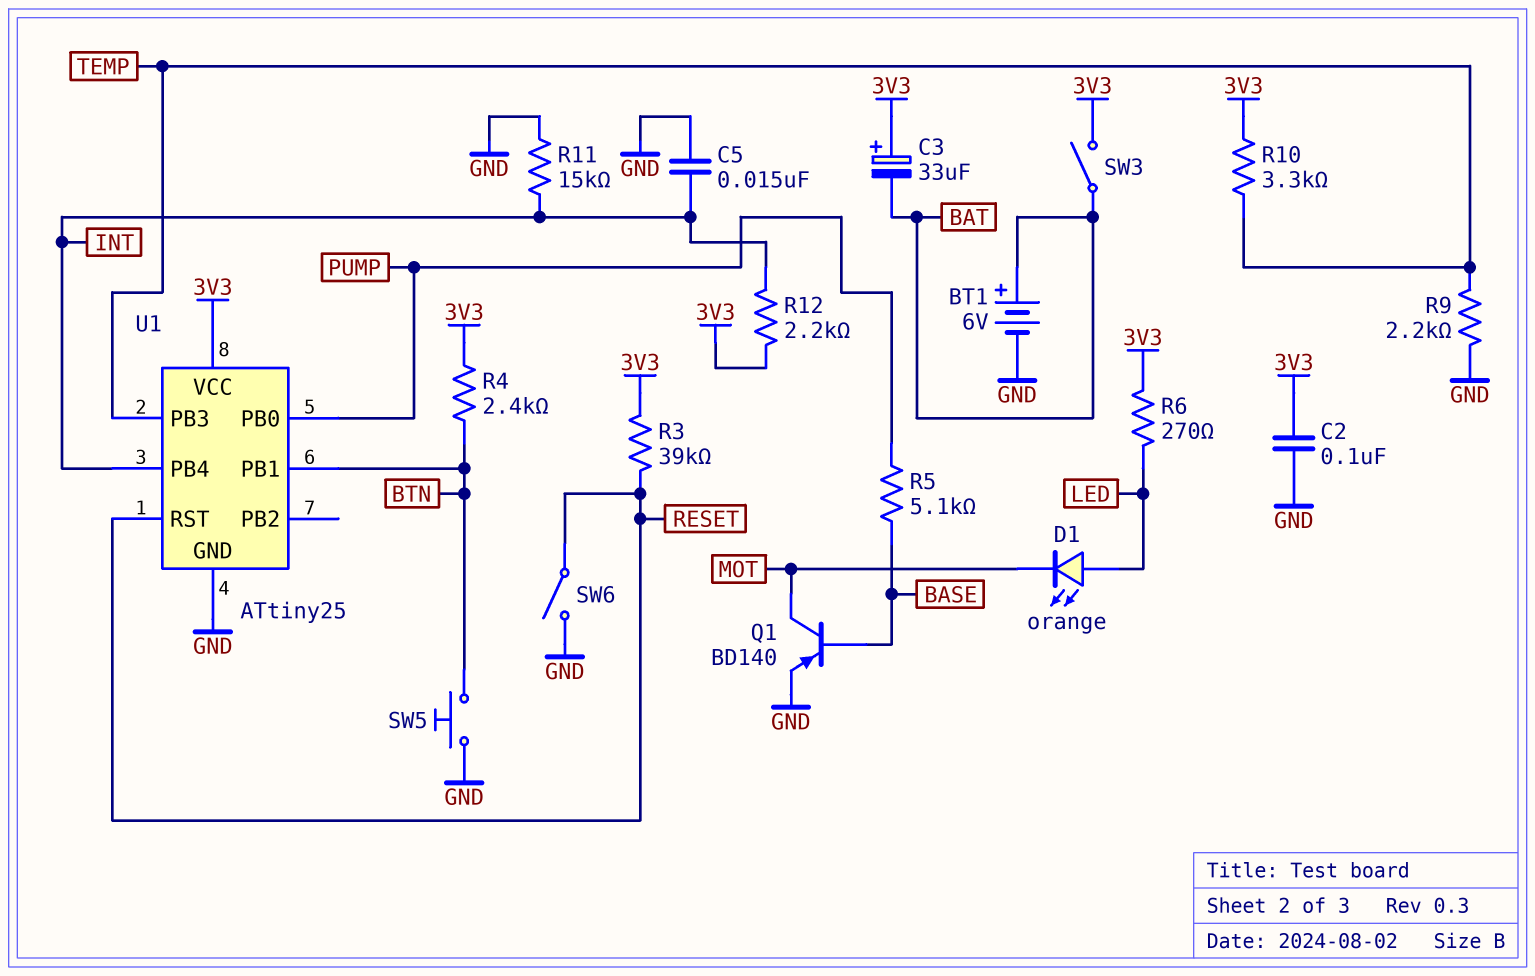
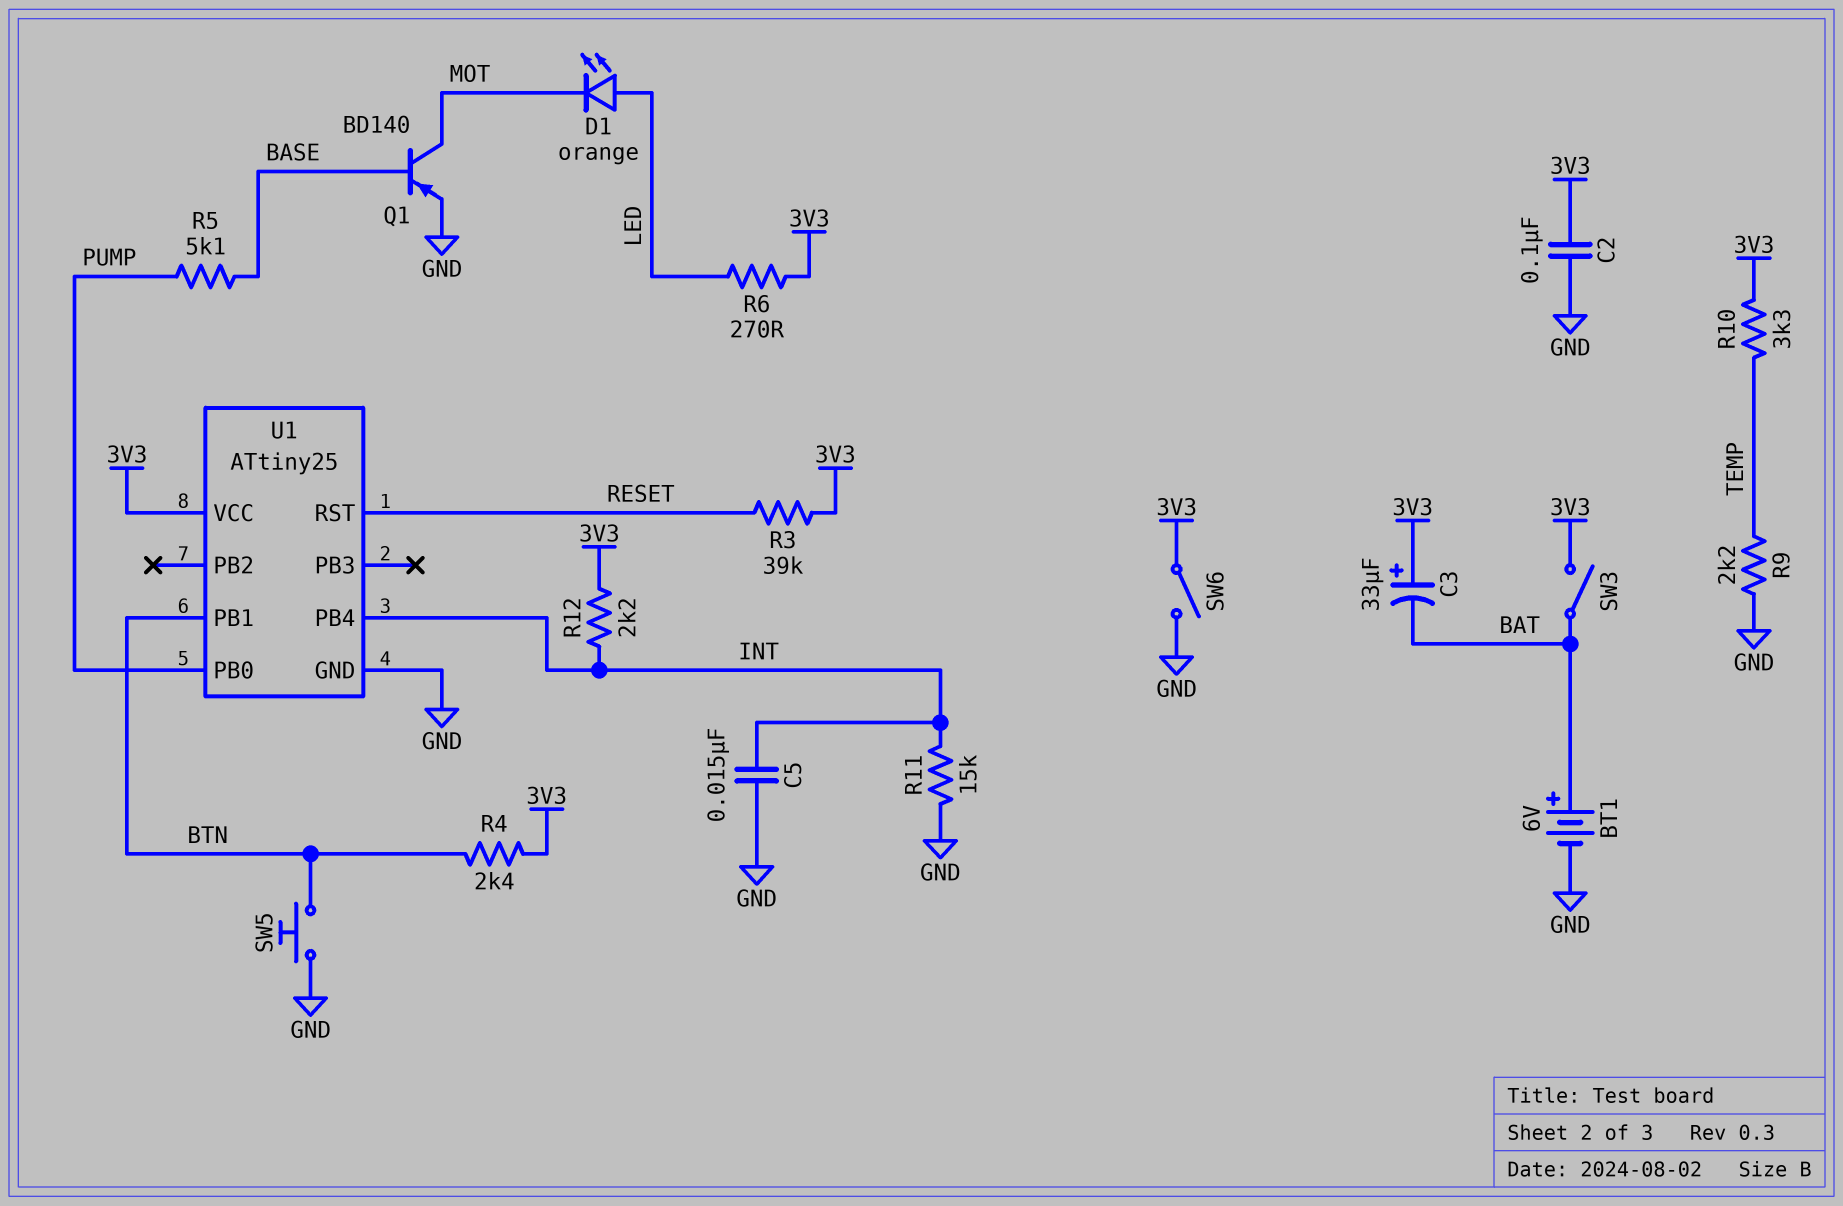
SW6: switch (GND, RESET) -> switch (3V3, GND)
U1 pin PB3: TEMP -> none

